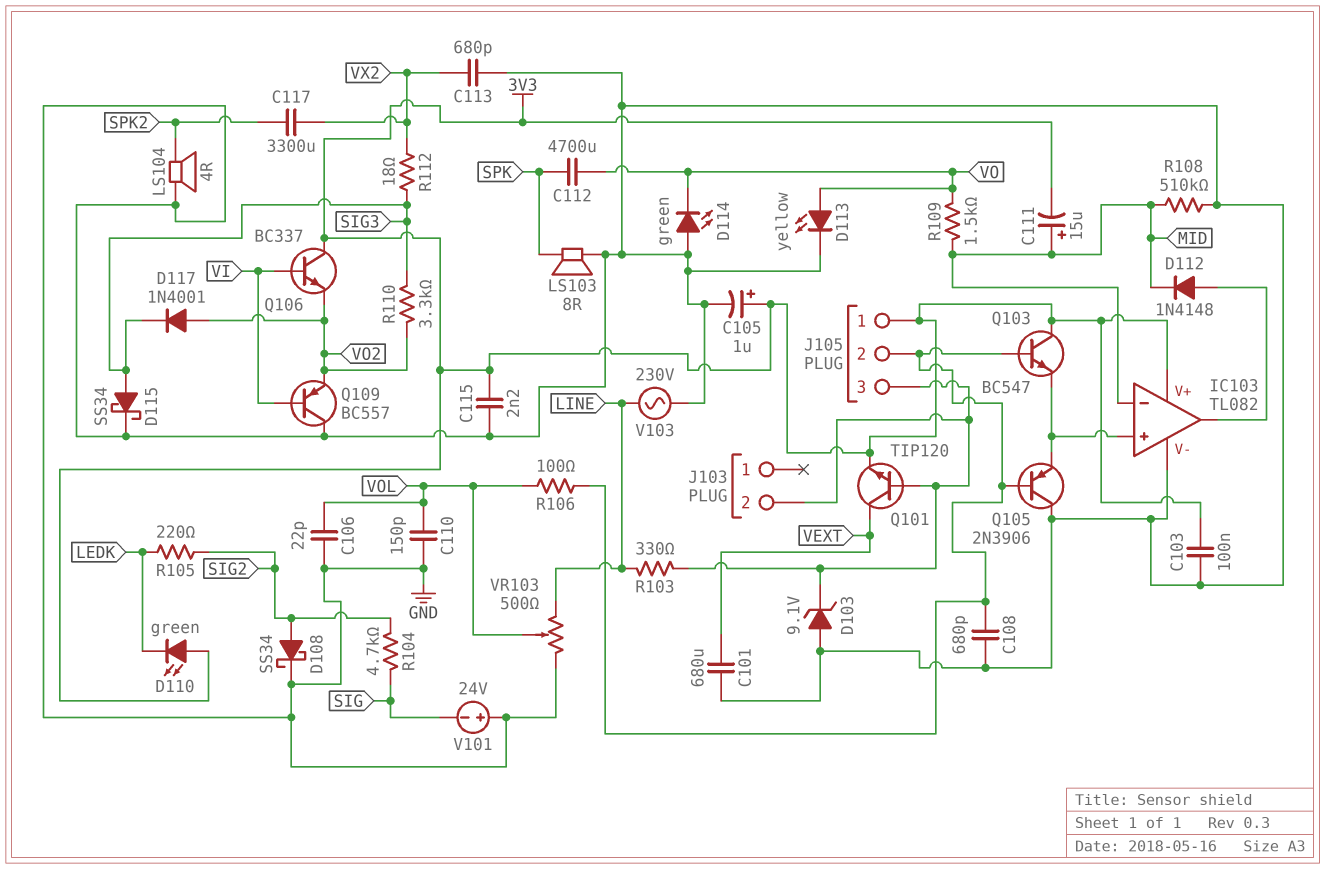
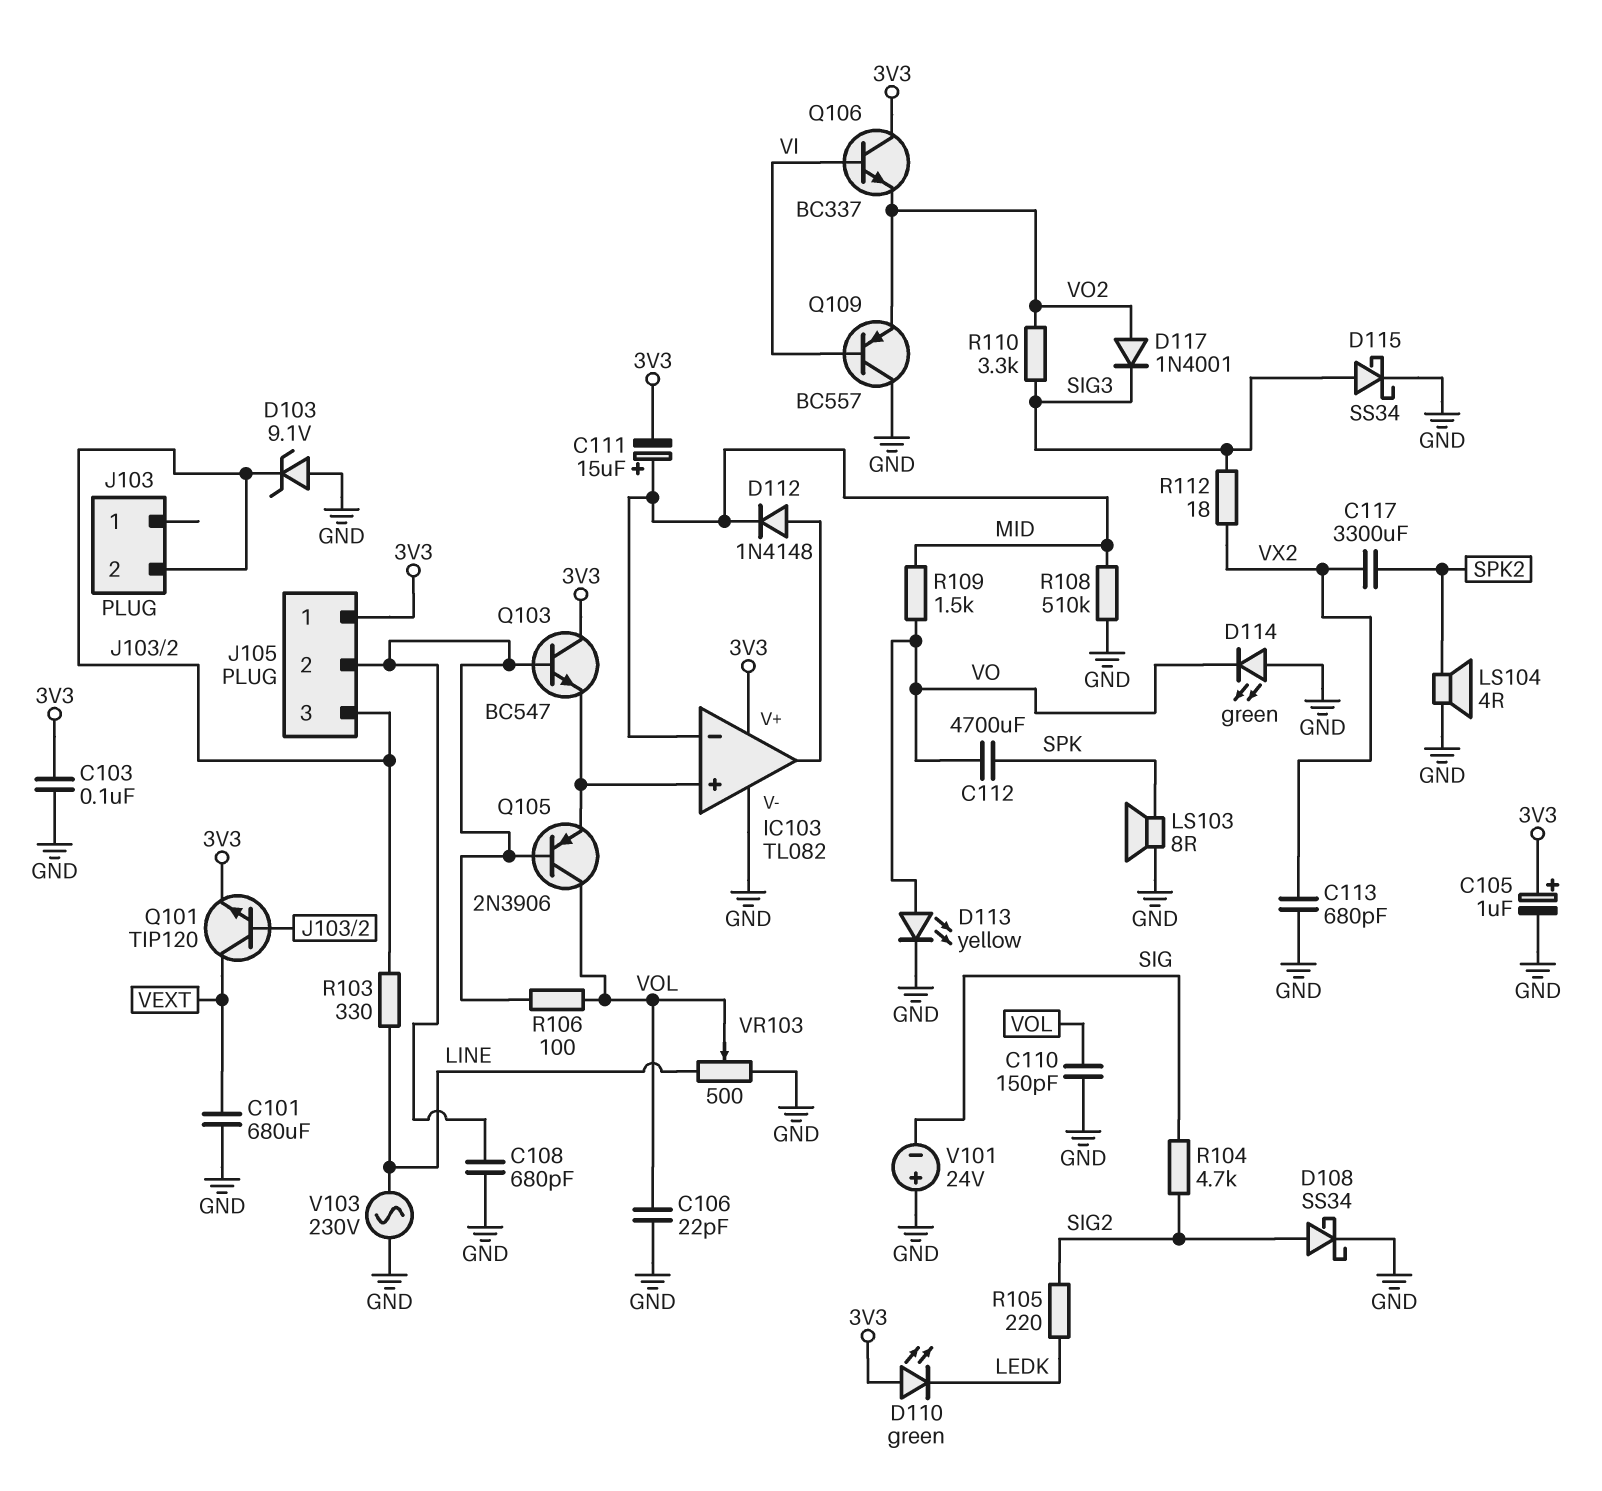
C115: 2.2nF (3V3, GND) -> none
Q105: PNP 2N3906 (B J105/2, C GND, E IC103/in+) -> PNP 2N3906 (B J105/2, C VOL, E IC103/in+)

